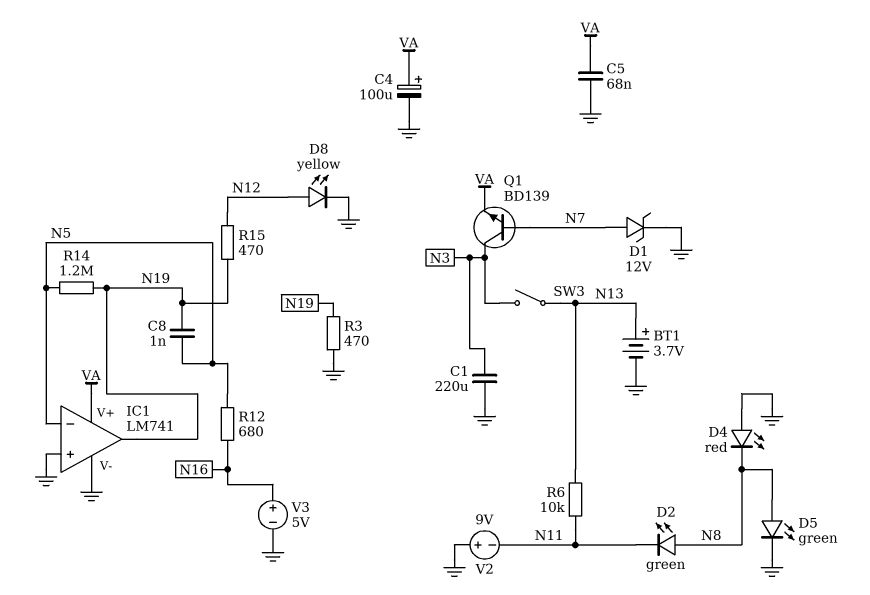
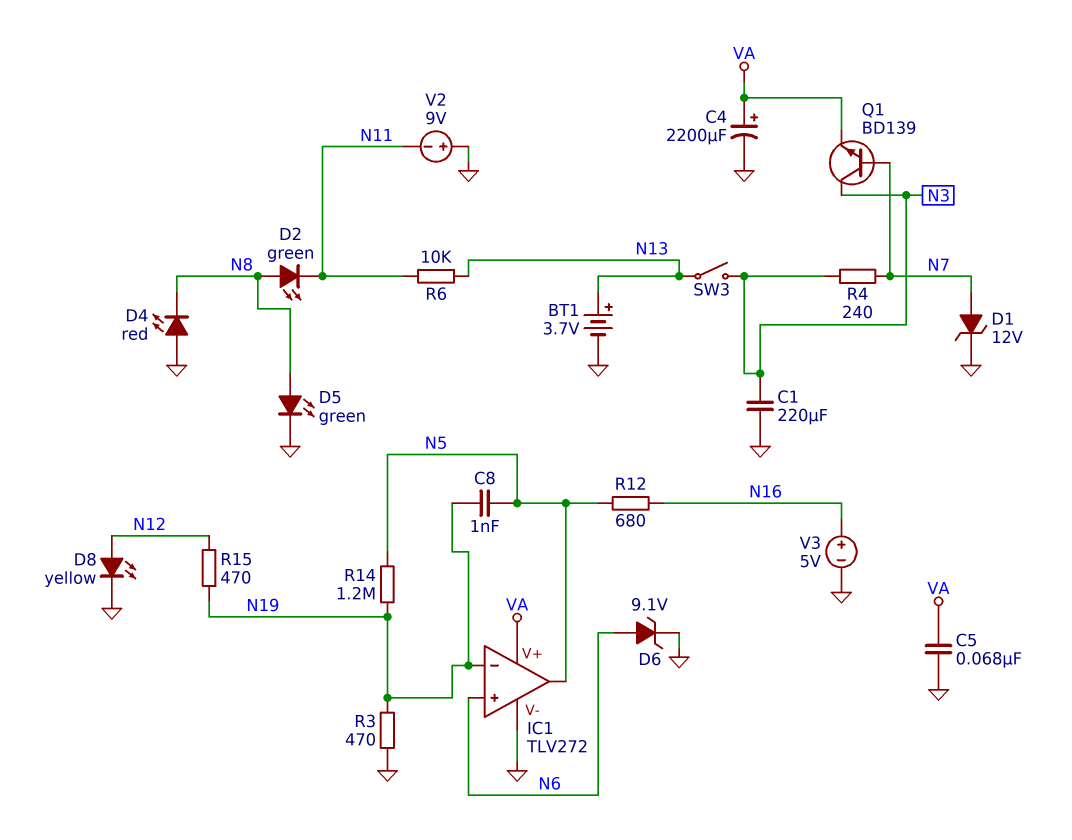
C4: 100uF (plus VA, minus GND) -> 2200uF (plus VA, minus GND)
D6: none -> zener 9.1V (A N6, K GND)
IC1: LM741 -> TLV272
IC1 pin in+: GND -> N6
IC1 pin in-: N5 -> N19
IC1 pin out: N19 -> N5
R4: none -> 240 (N3, N7)

